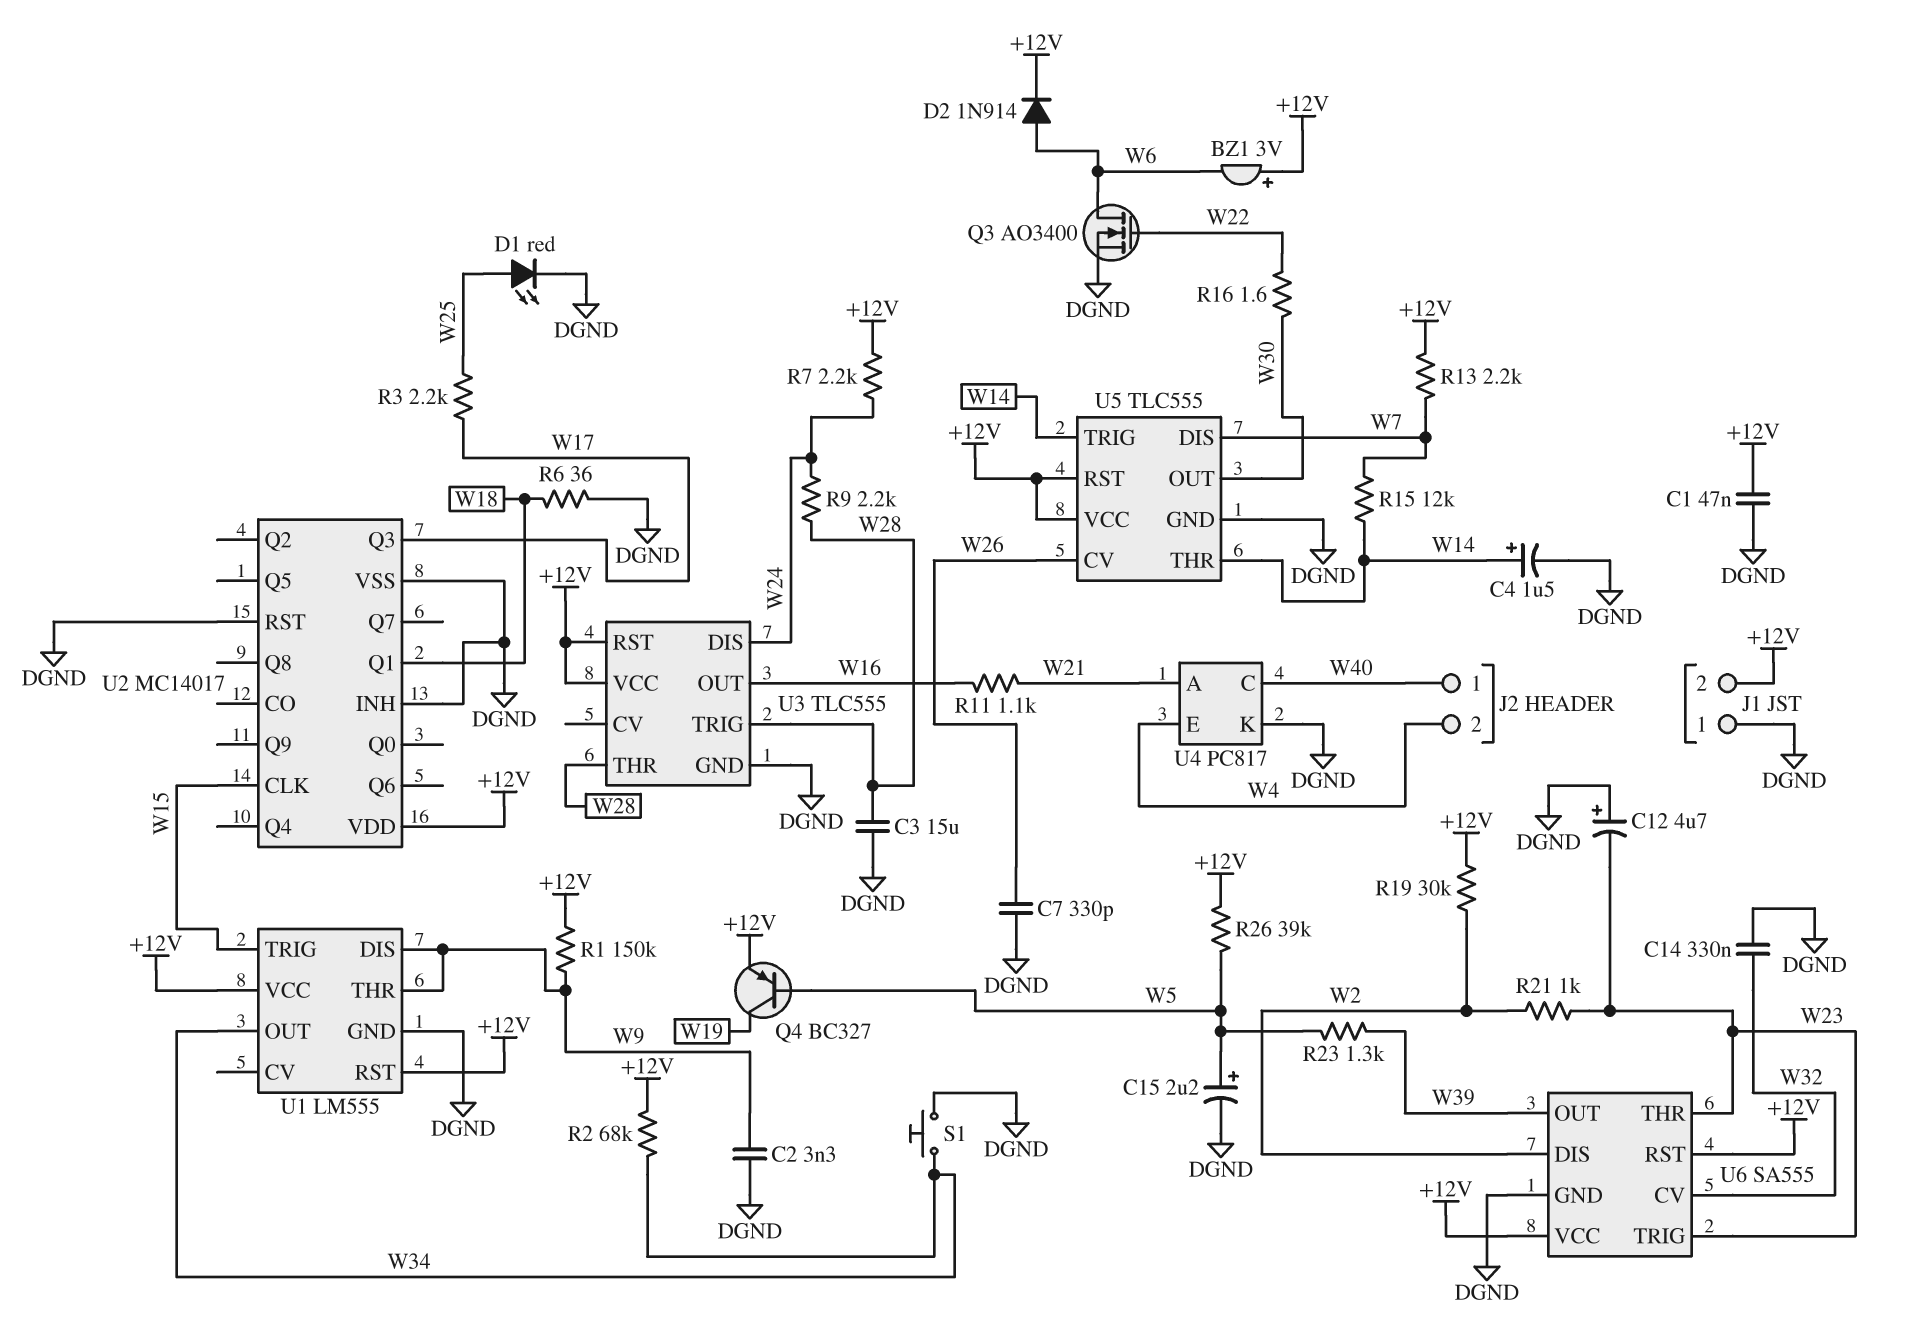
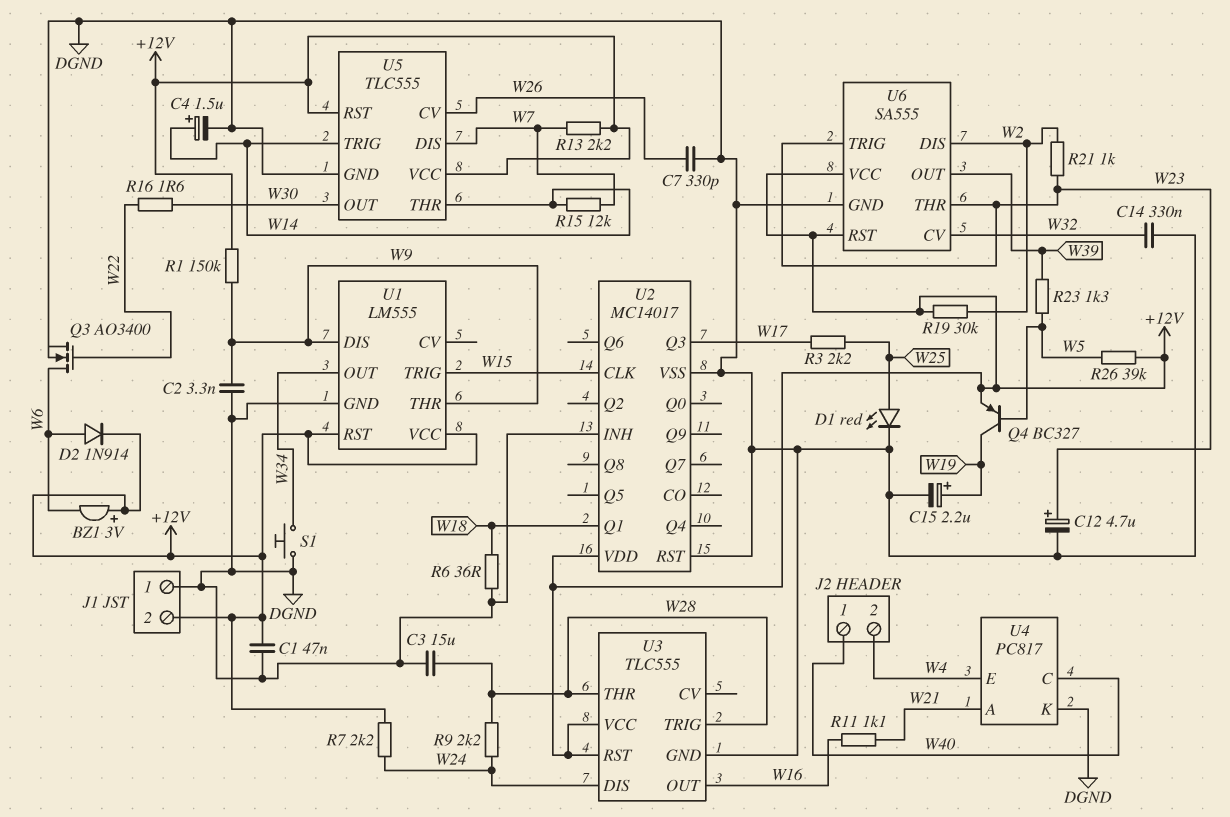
C12: 4.7uF (plus DGND, minus W23) -> 4.7uF (plus W23, minus DGND)
C15: 2.2uF (plus W5, minus DGND) -> 2.2uF (plus W19, minus DGND)
R2: 68k (+12V, W34) -> none

